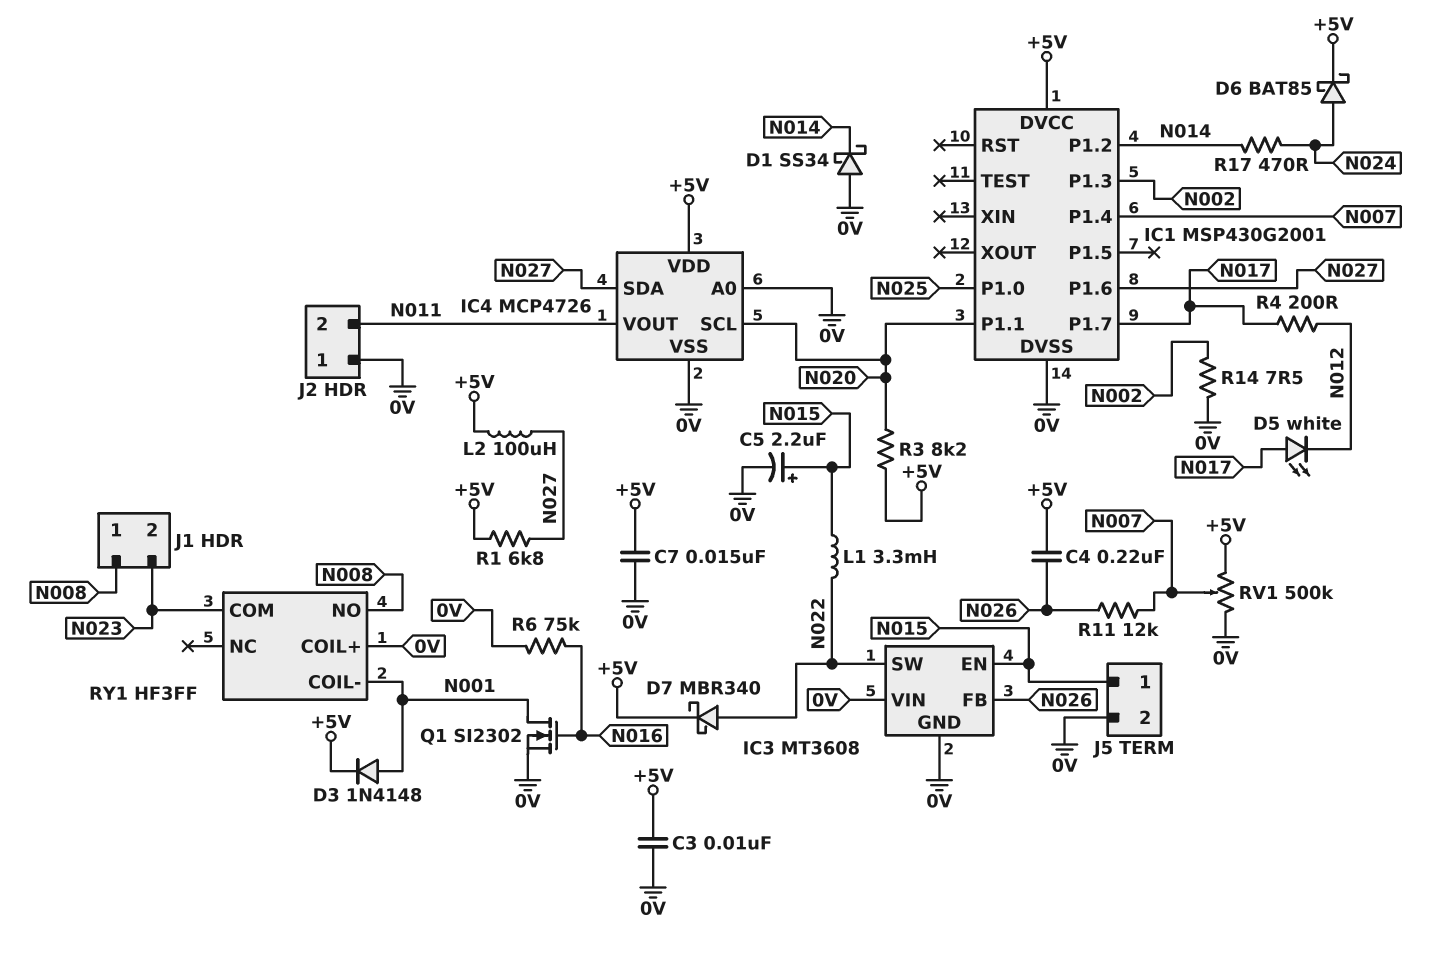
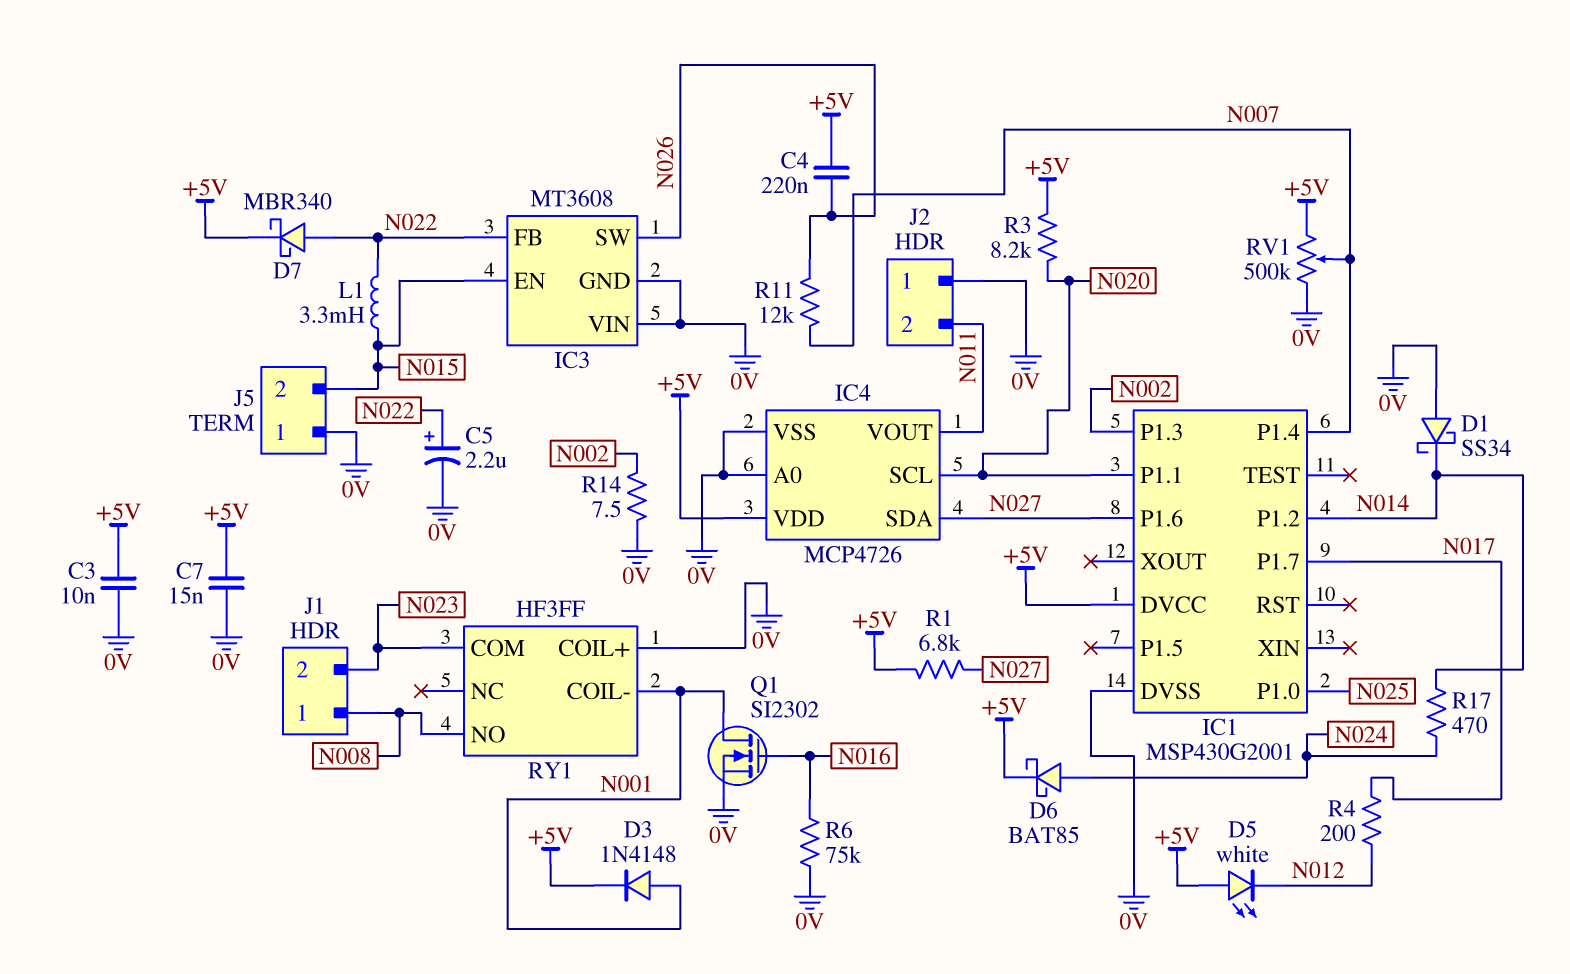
C5: 2.2uF (plus N015, minus 0V) -> 2.2uF (plus N022, minus 0V)
D5: LED white (A N017, K N012) -> LED white (A +5V, K N012)
IC3 pin FB: N026 -> N022
IC3 pin SW: N022 -> N026
J5 pin 1: N015 -> 0V
J5 pin 2: 0V -> N015
L2: 100uH (+5V, N027) -> none

